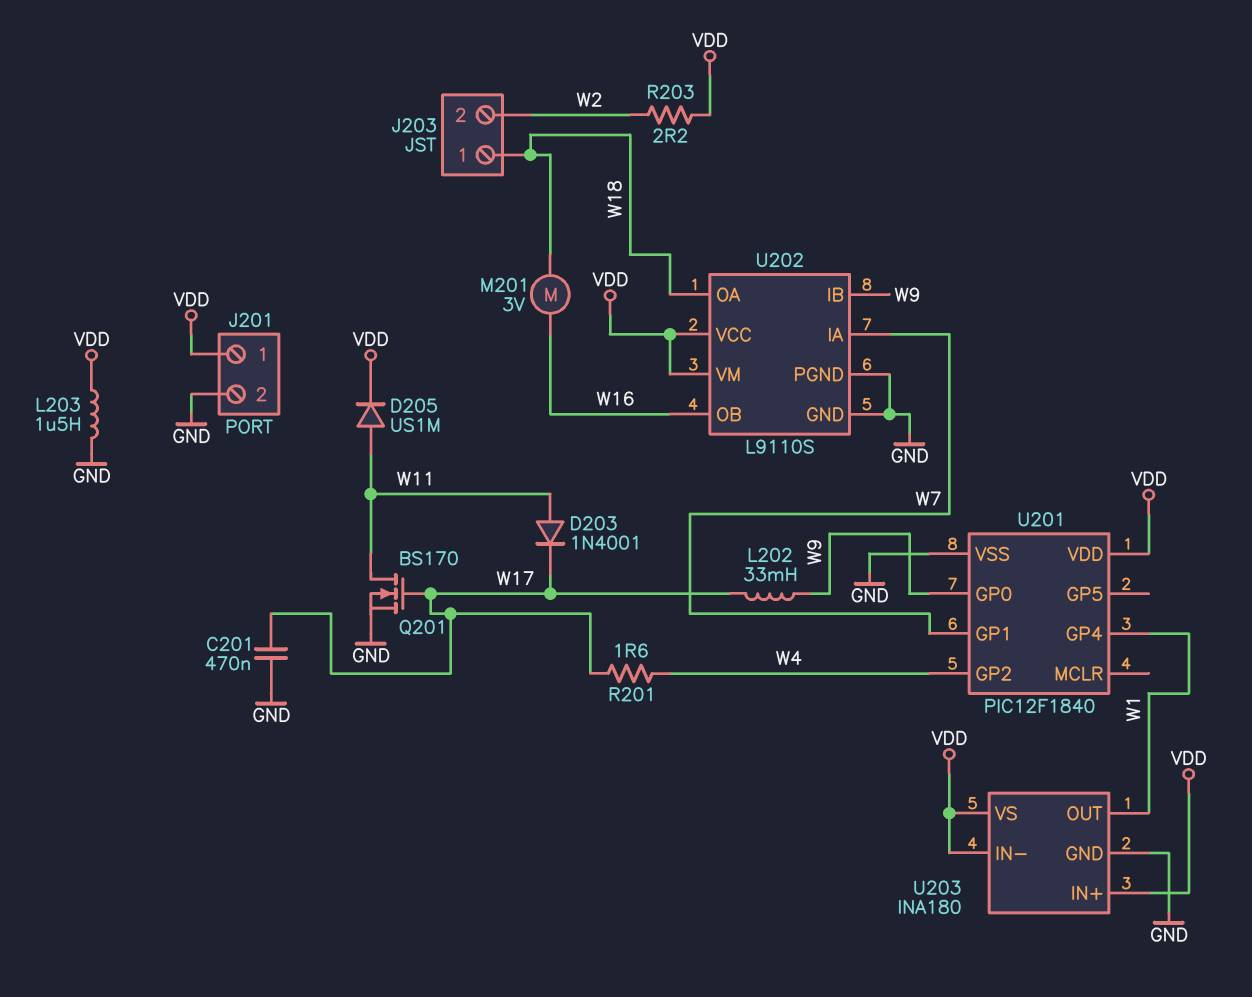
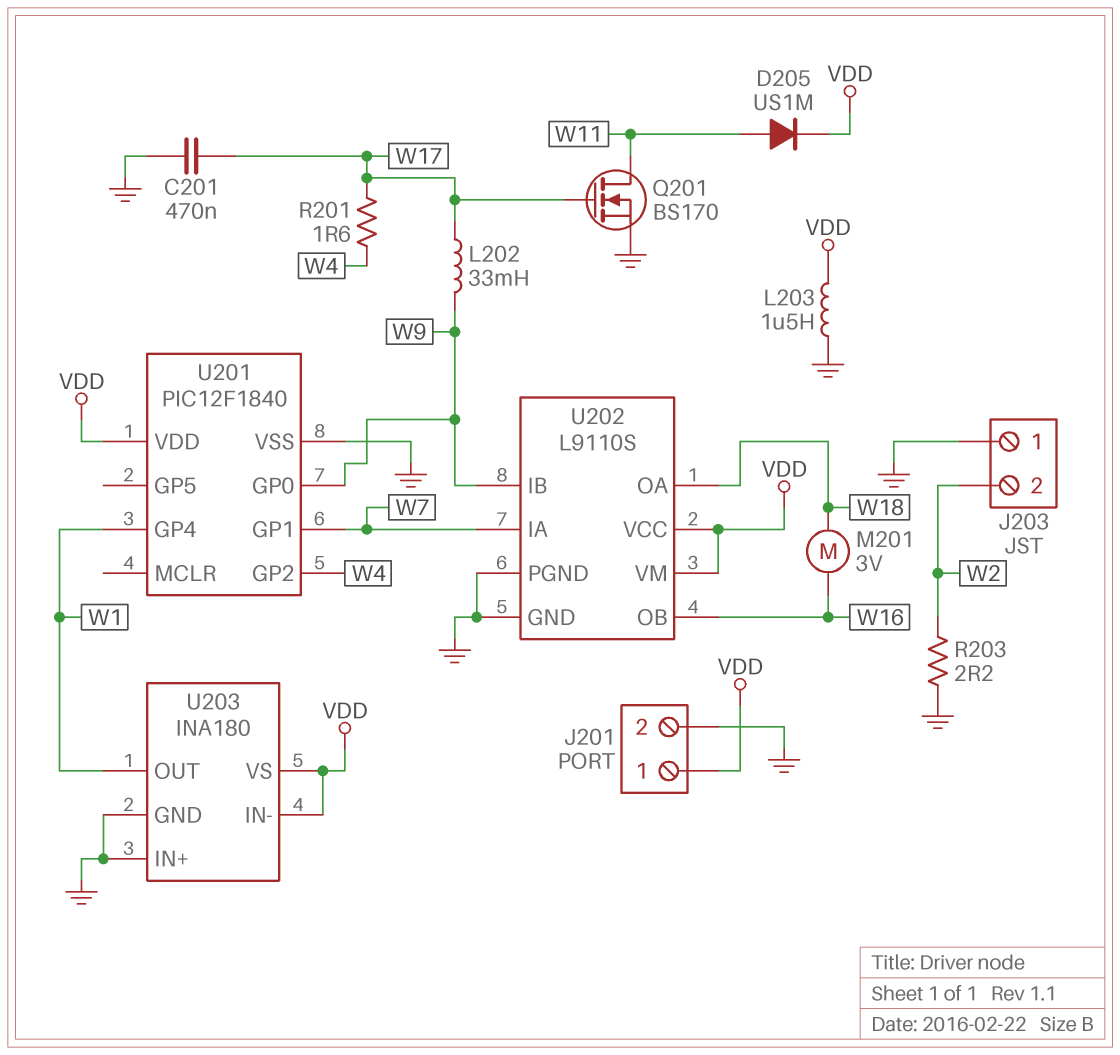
D203: diode 1N4001 (A W11, K W17) -> none
J203 pin 1: W18 -> GND
R203: 2.2 (VDD, W2) -> 2.2 (GND, W2)
U203 pin IN+: VDD -> GND

